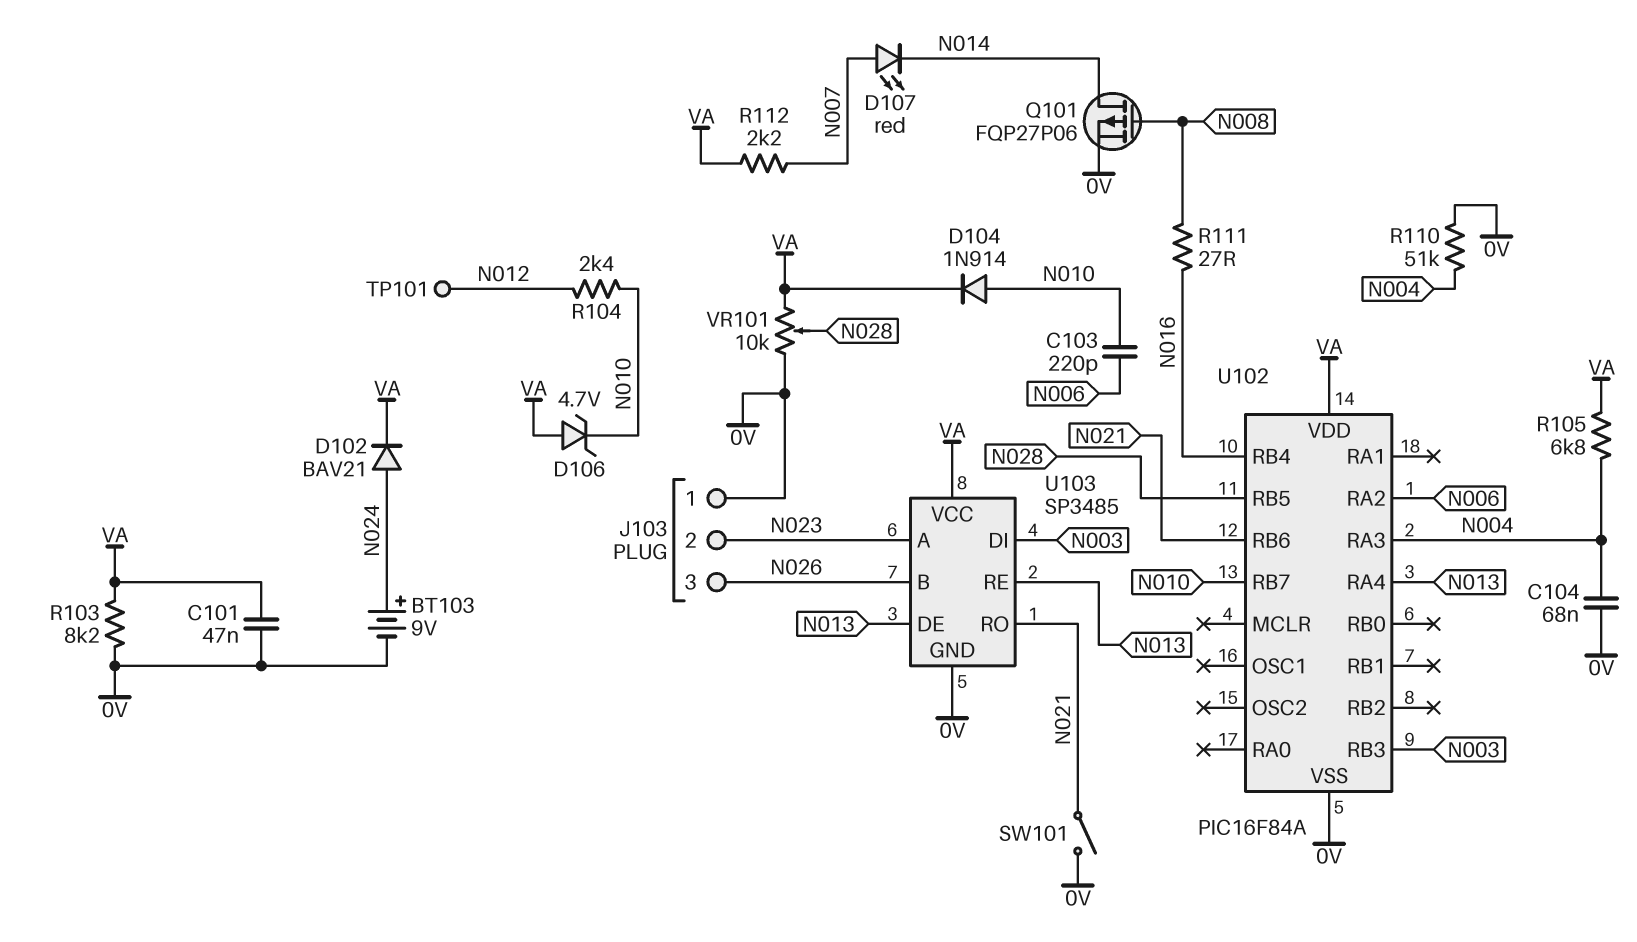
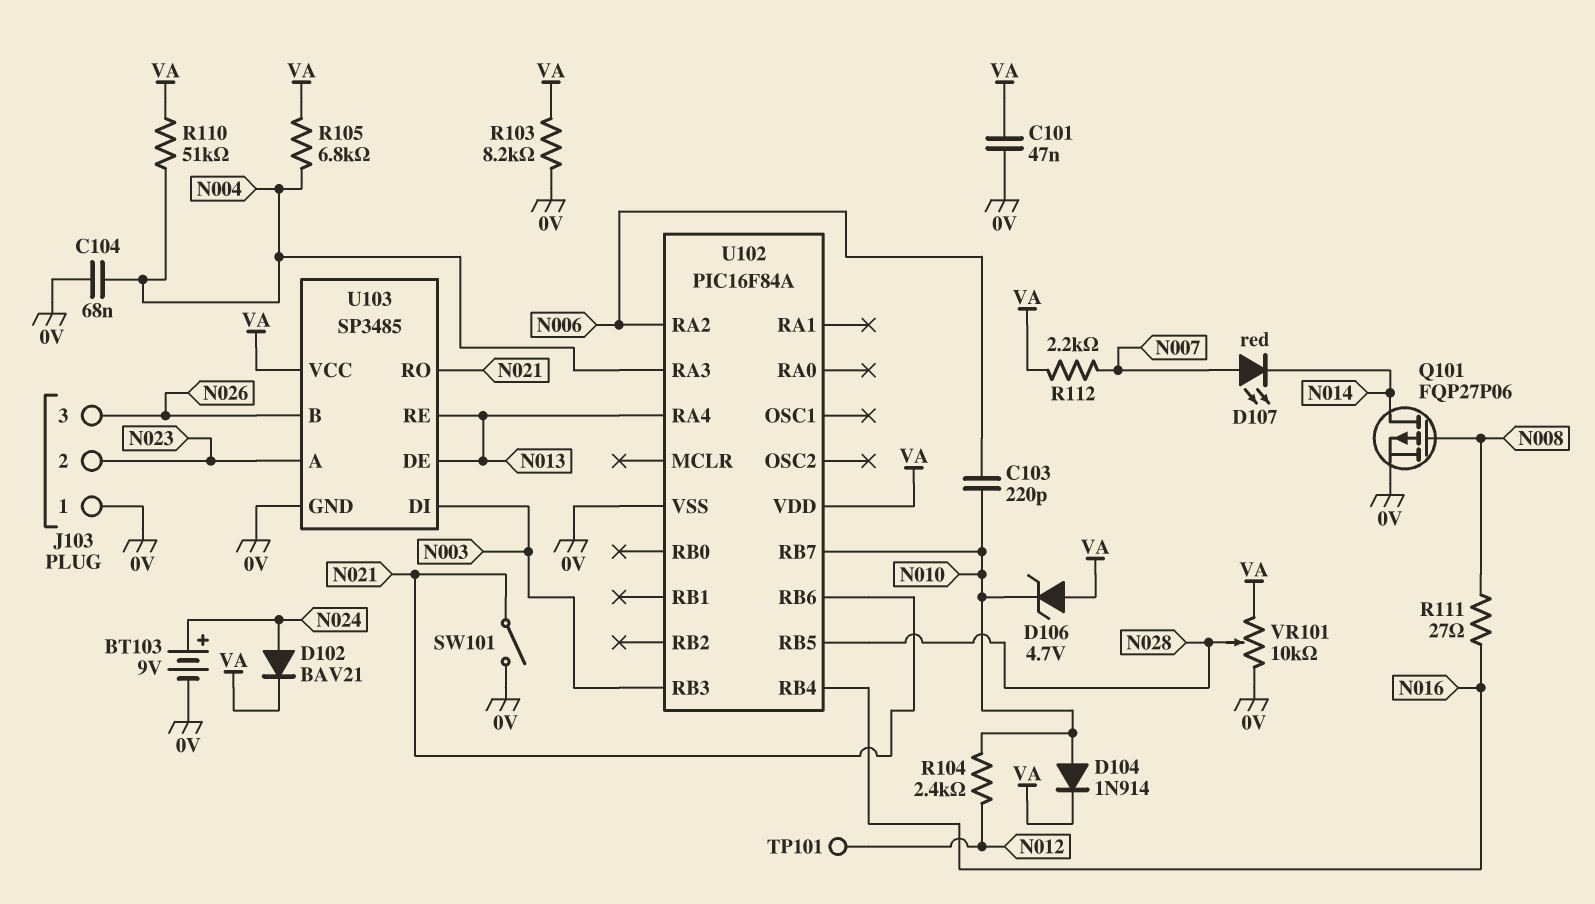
R110: 51k (0V, N004) -> 51k (N004, VA)

